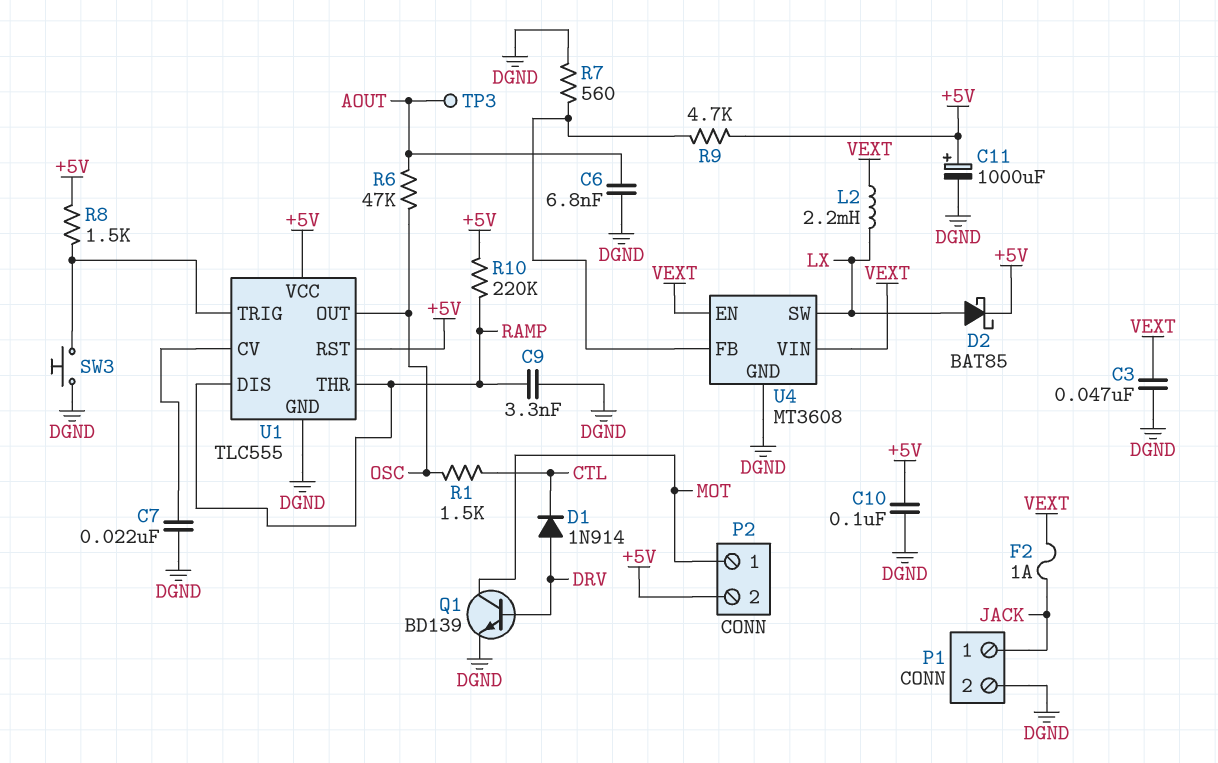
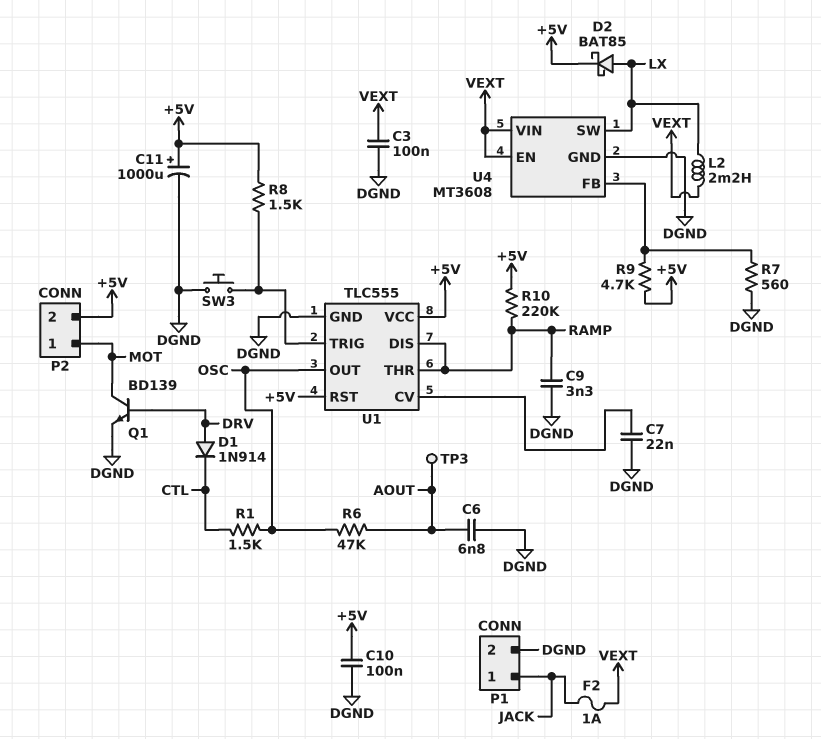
C3: 47nF (DGND, VEXT) -> 100nF (DGND, VEXT)

